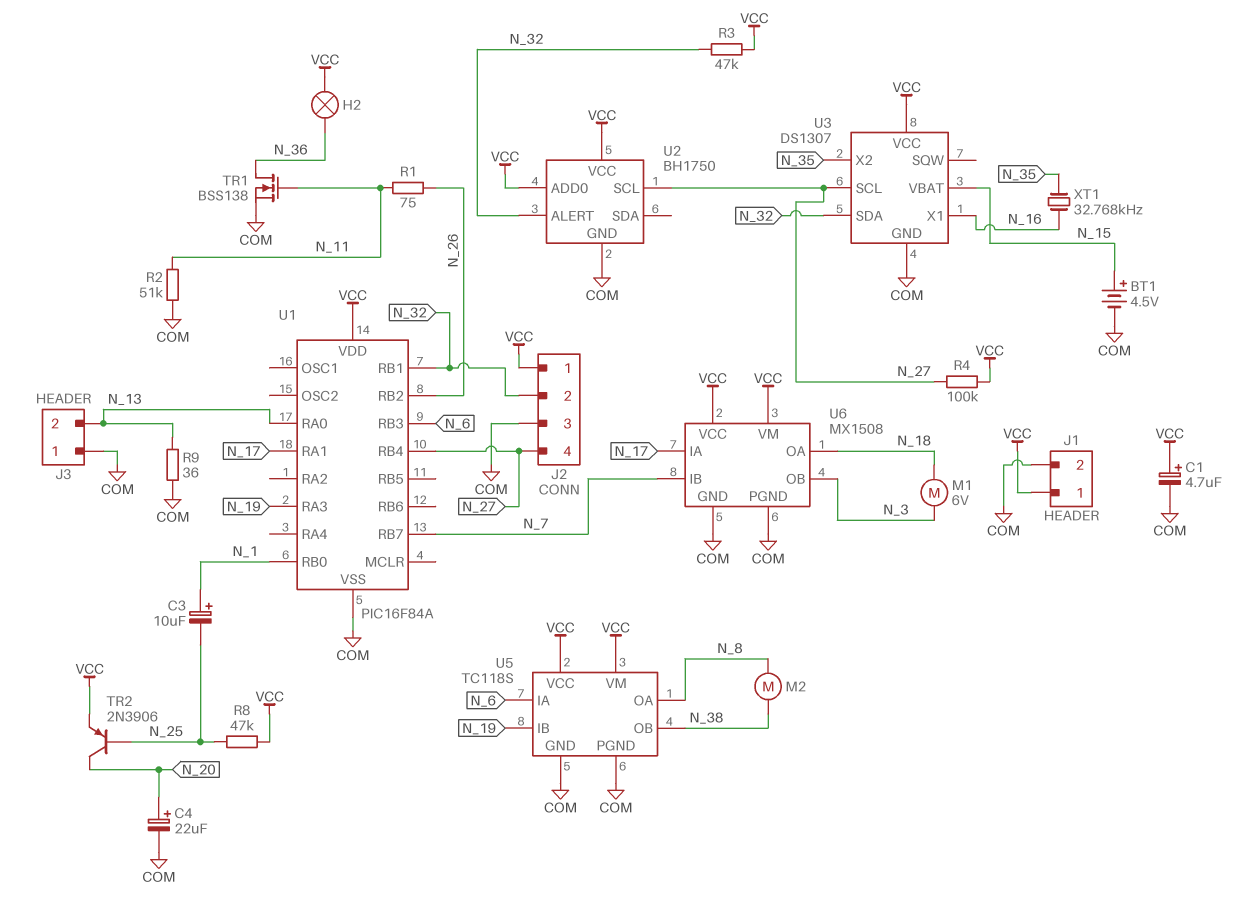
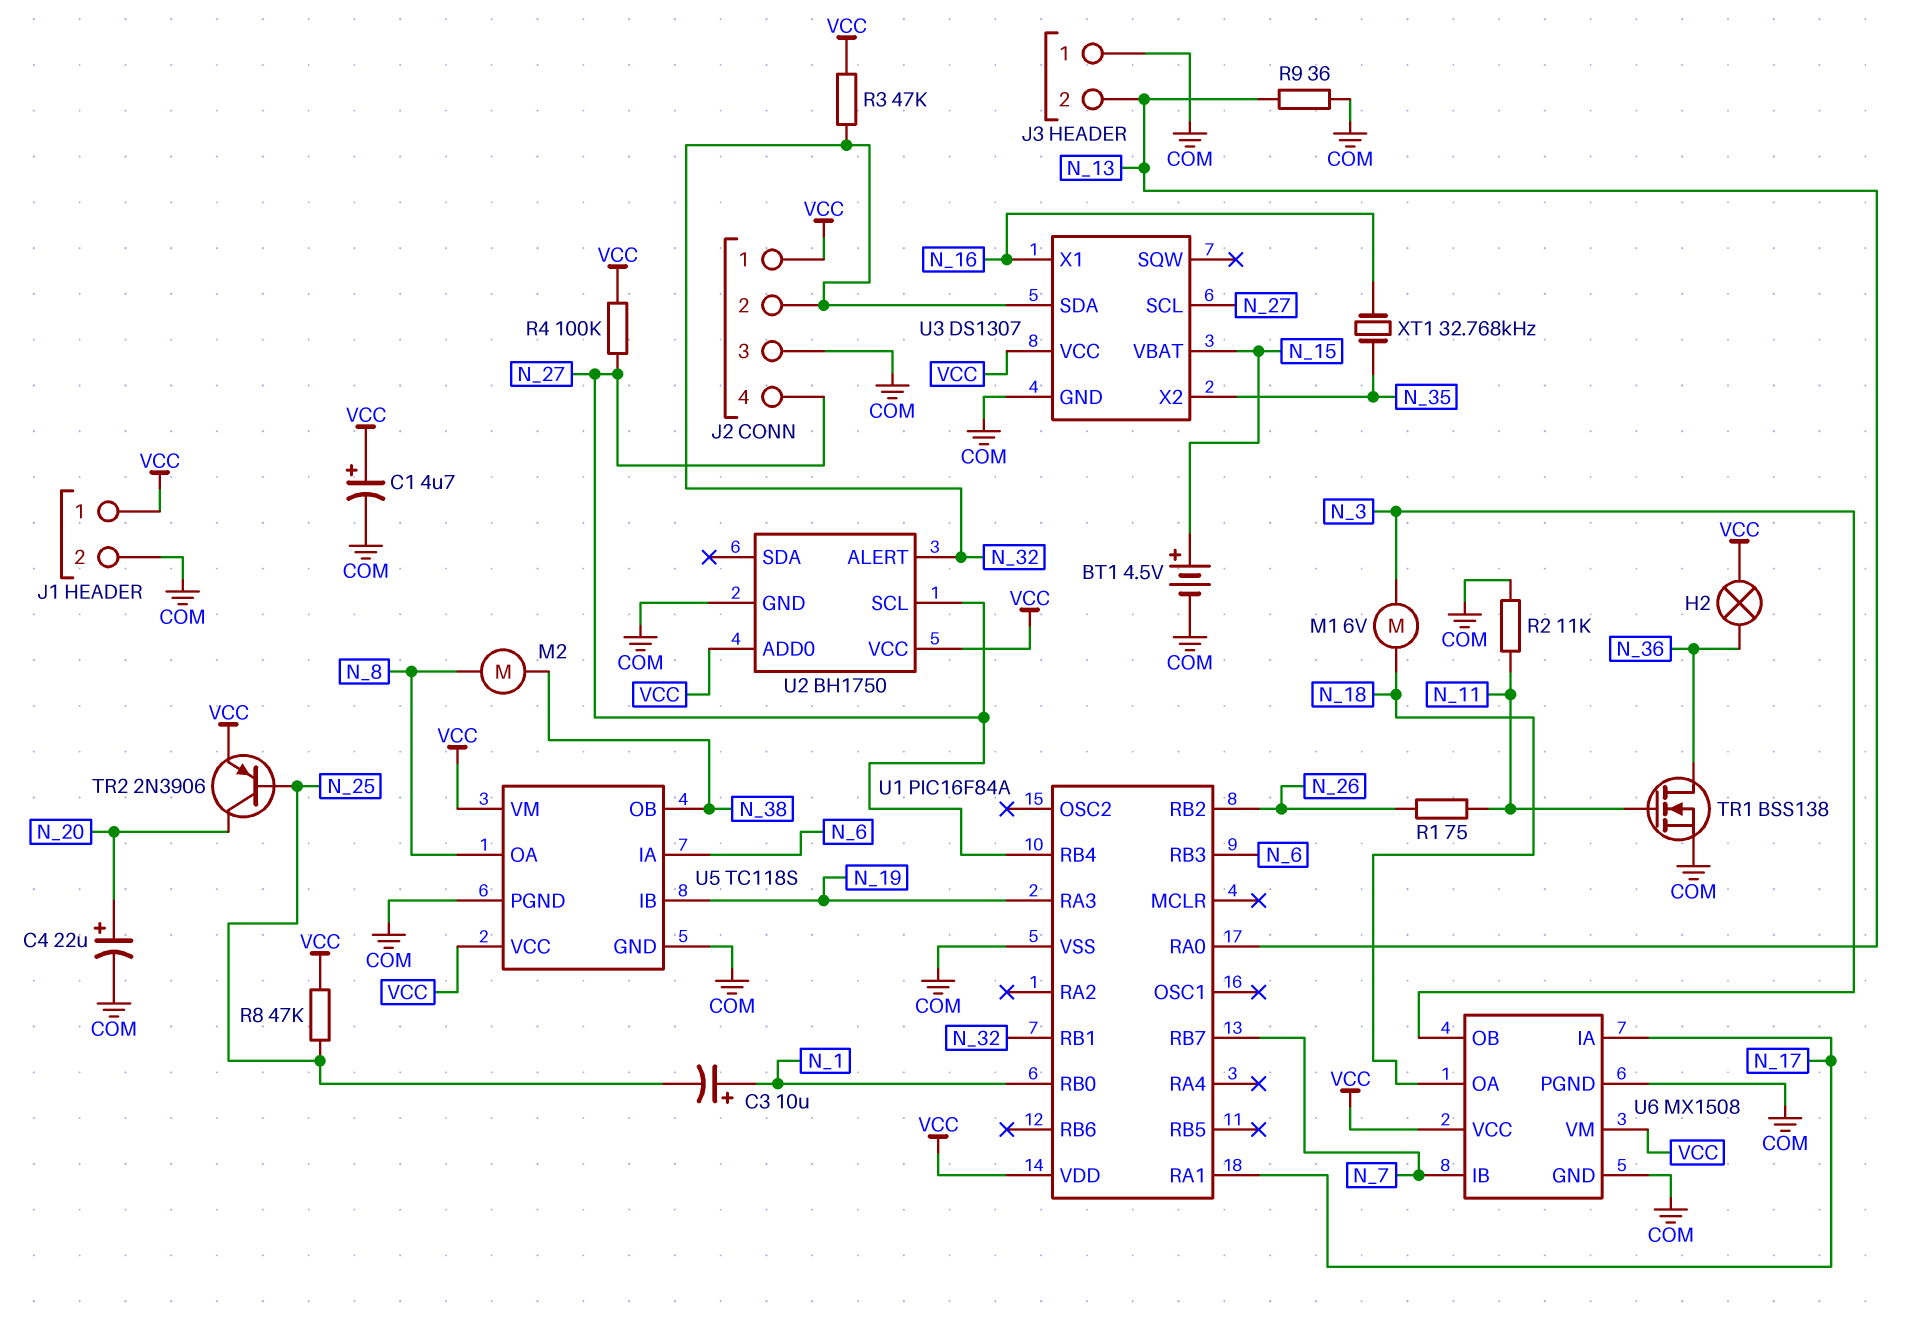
R2: 51k (COM, N_11) -> 11k (COM, N_11)

